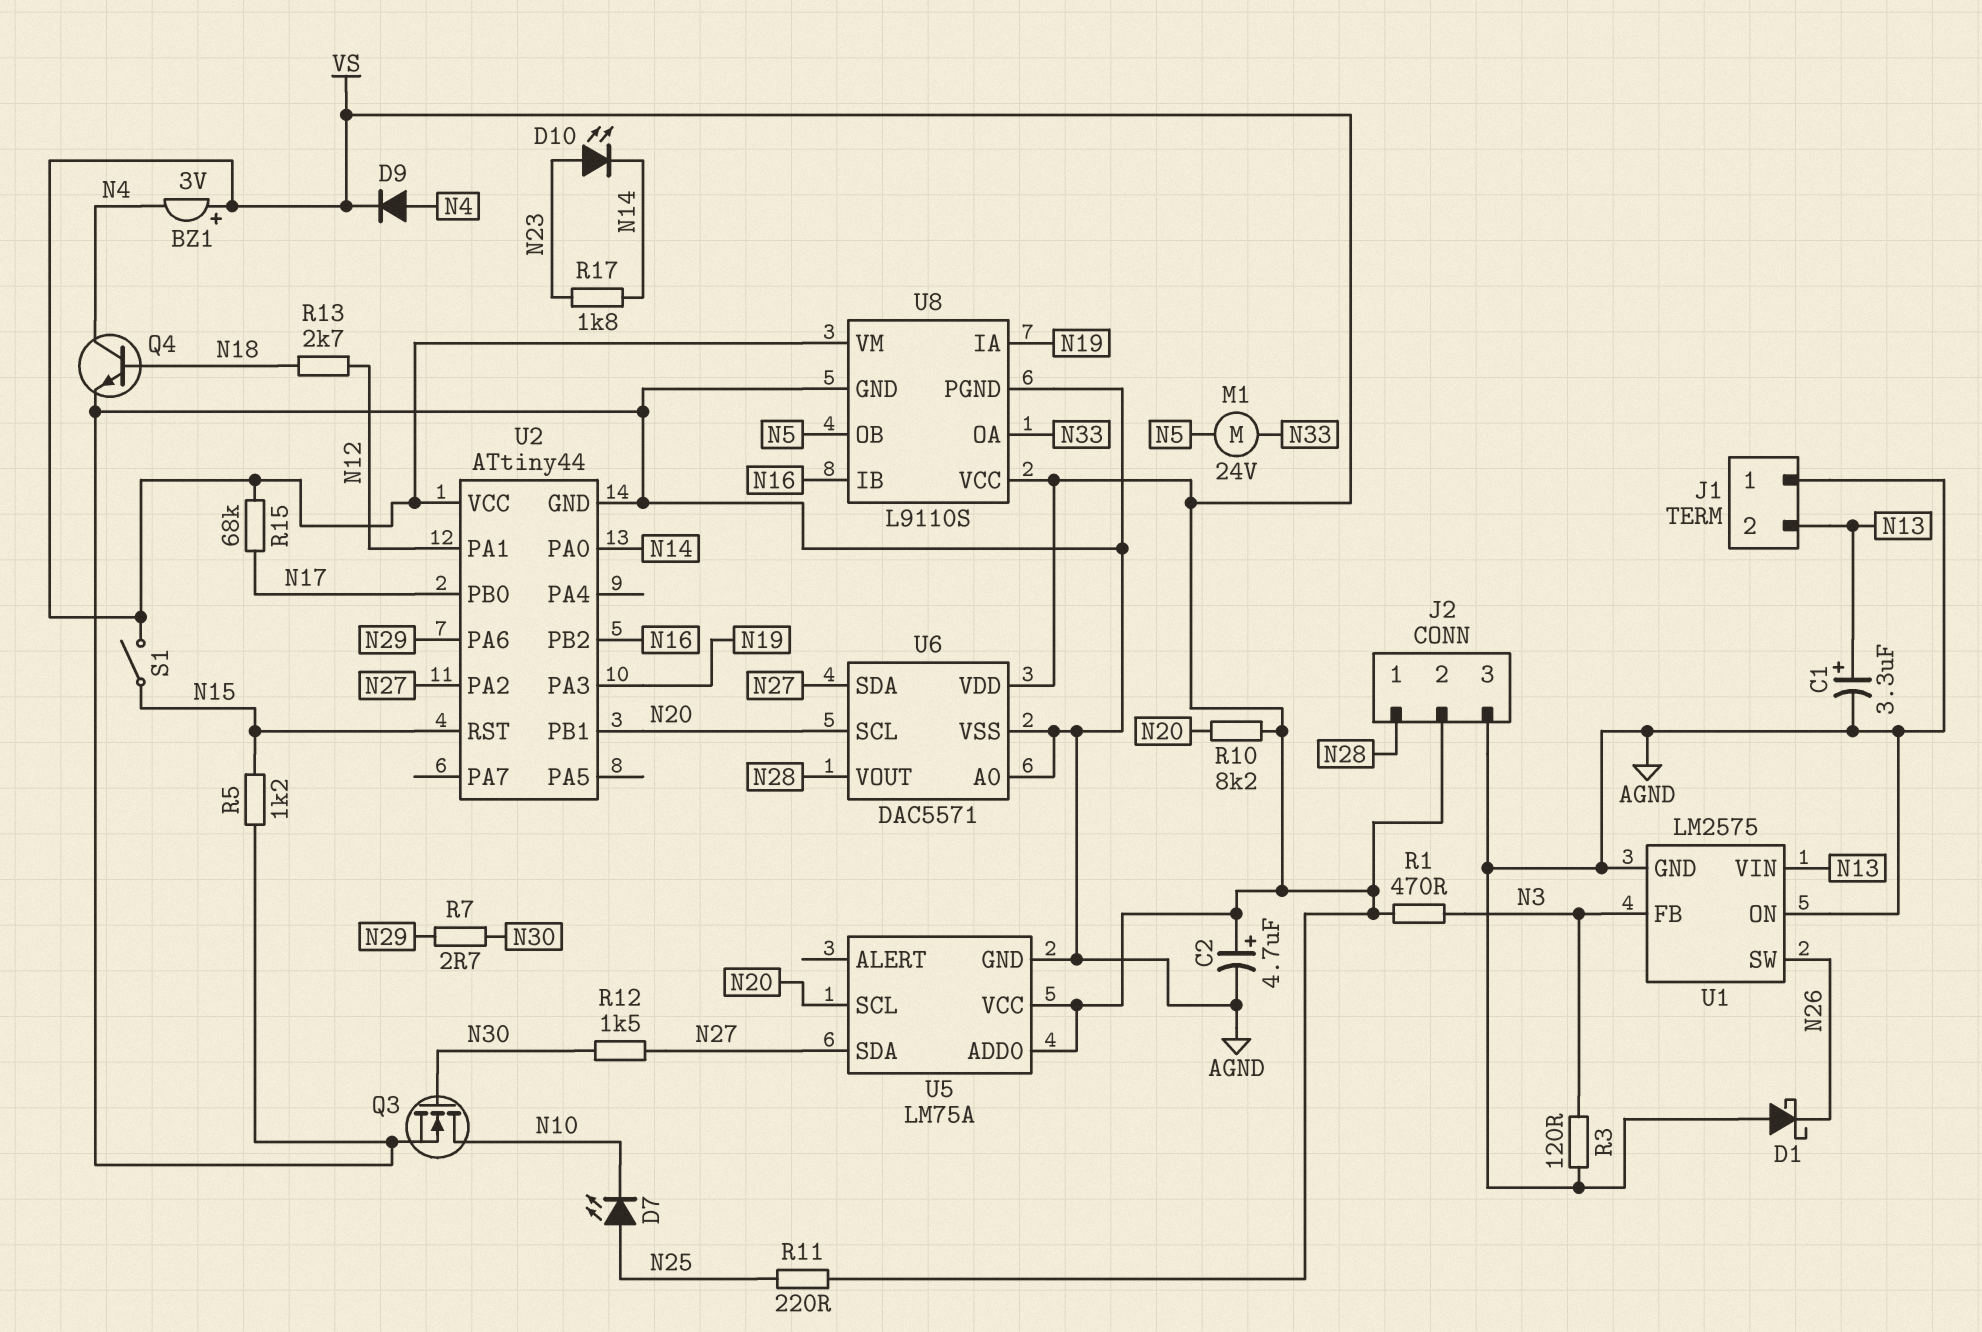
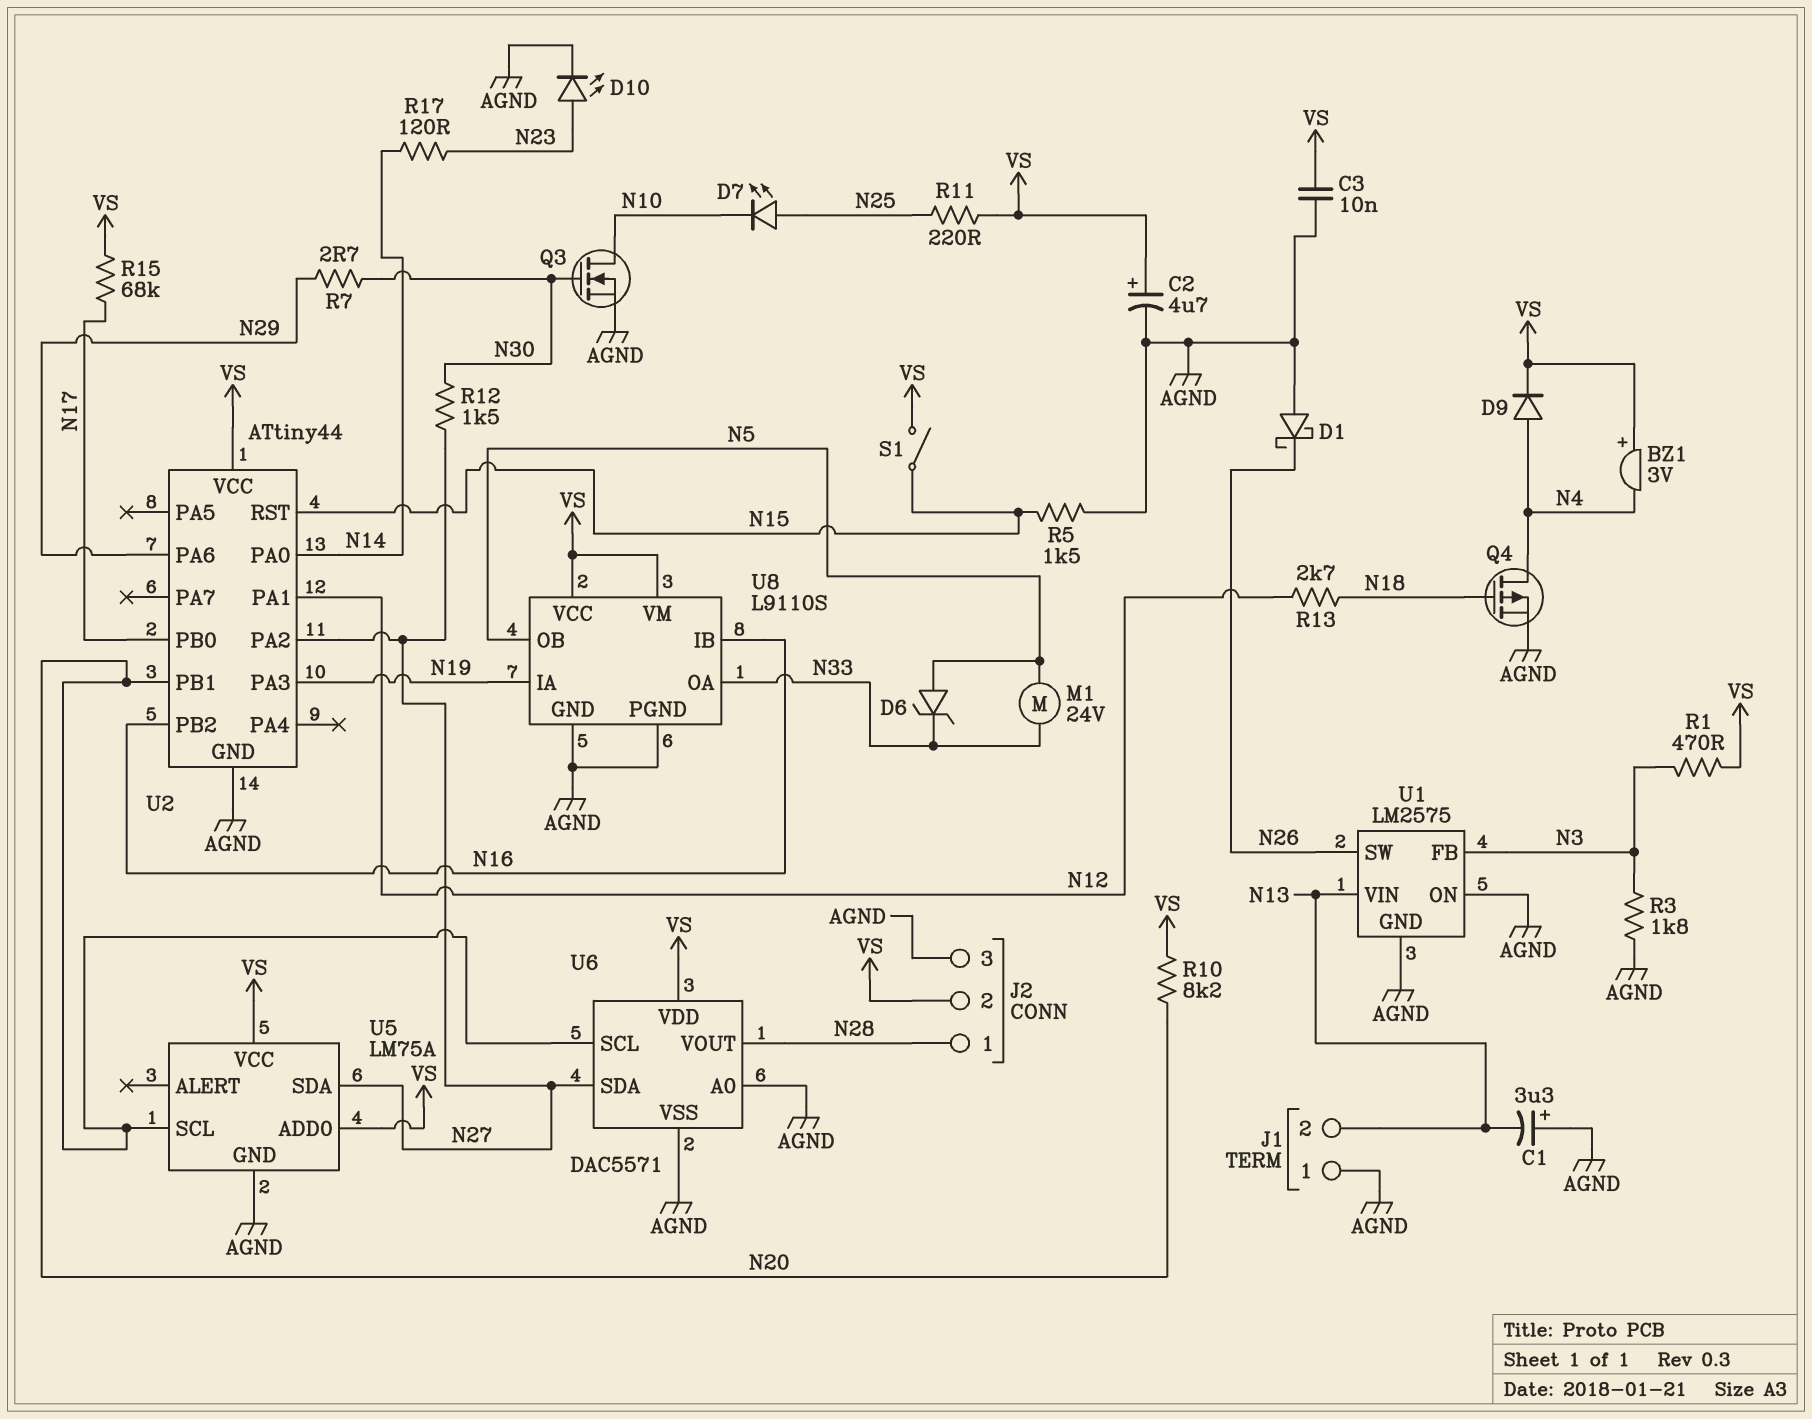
C1: 3.3uF (plus N13, minus AGND) -> 3.3uF (plus AGND, minus N13)
C3: none -> 10nF (AGND, VS)
D6: none -> zener (A N5, K N33)
D10: LED (A N23, K N14) -> LED (A N23, K AGND)
Q4: NPN (B N18, C N4, E AGND) -> PMOS (G N18, D N4, S AGND)
R3: 120 (AGND, N3) -> 1.8k (AGND, N3)
R5: 1.2k (AGND, N15) -> 1.5k (AGND, N15)
R17: 1.8k (N14, N23) -> 120 (N14, N23)

